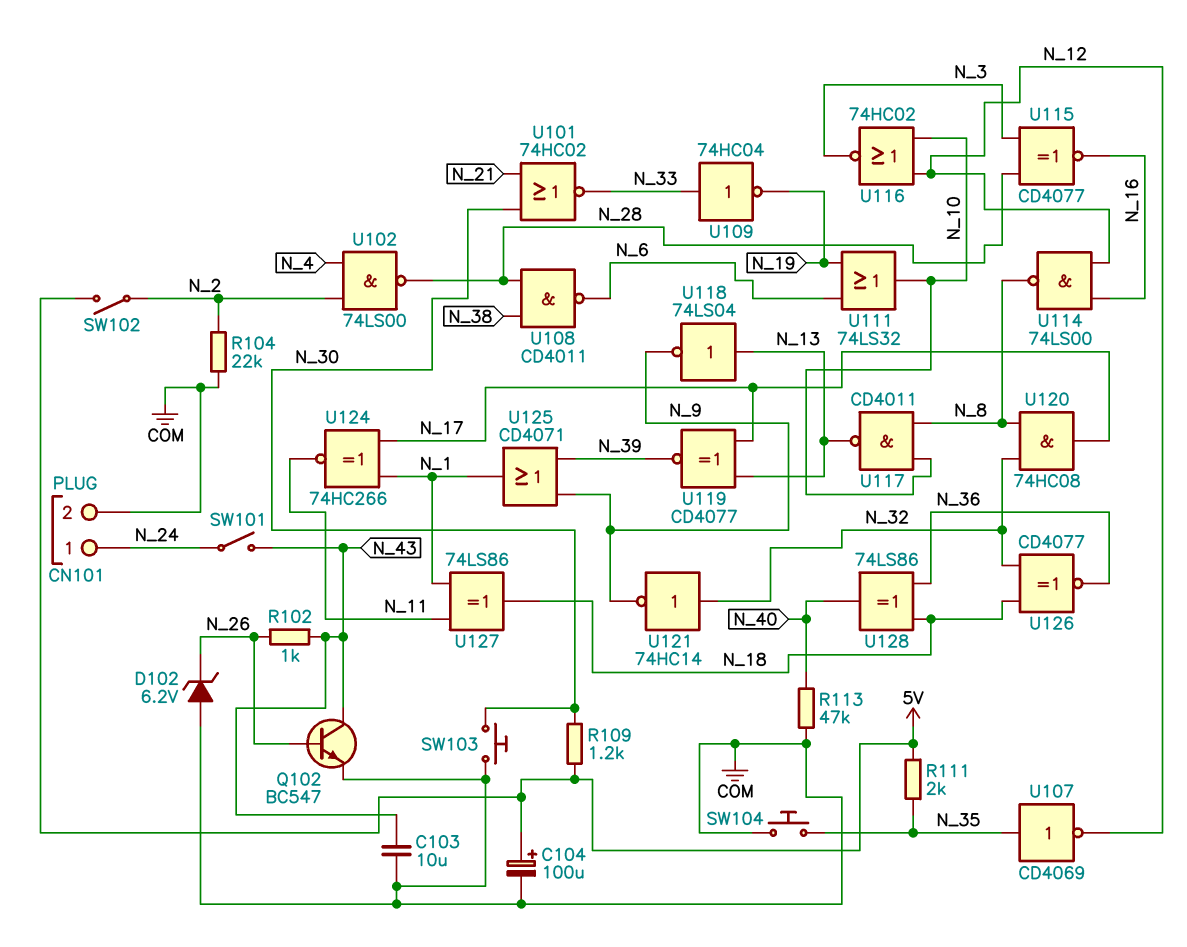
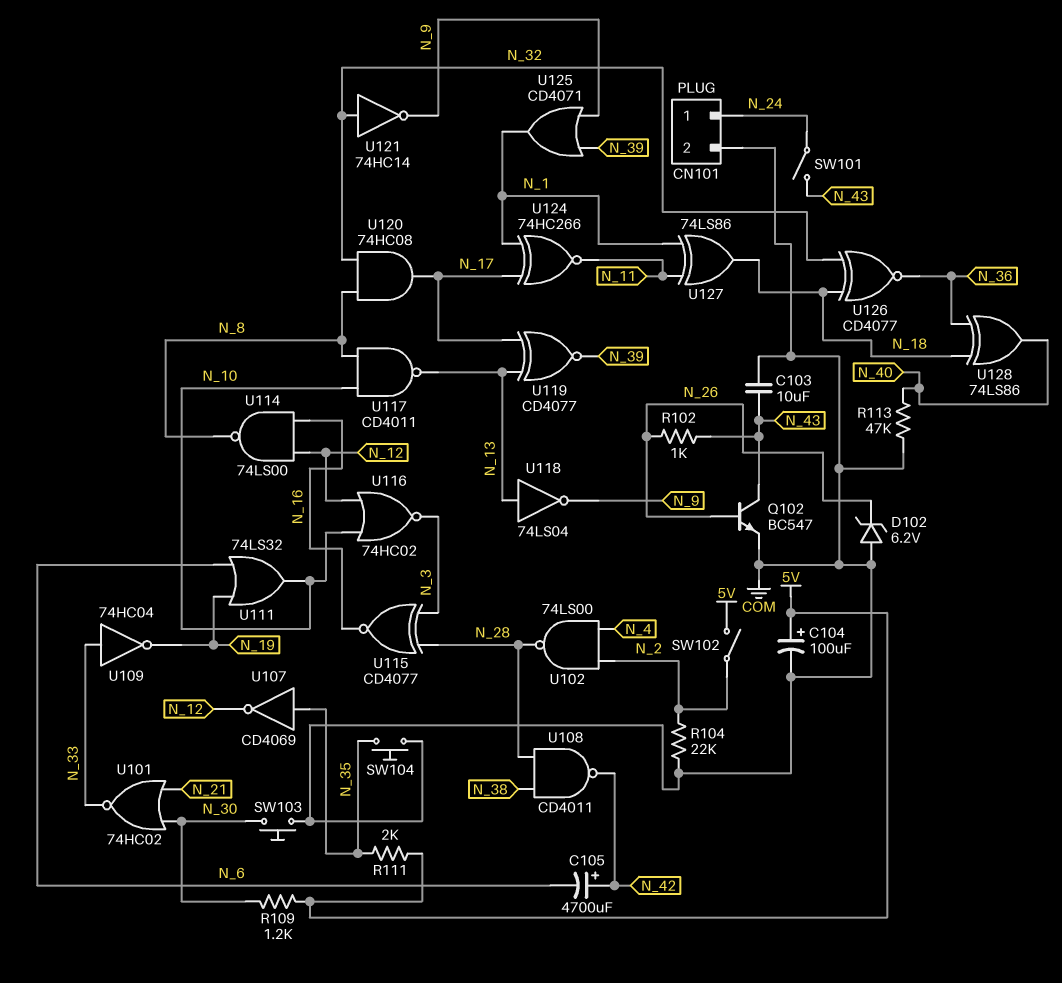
C105: none -> 4700uF (plus N_42, minus N_6)
U108: NAND CD4011 (in N_28, in N_38, out N_6) -> NAND CD4011 (in N_28, in N_38, out N_42)

